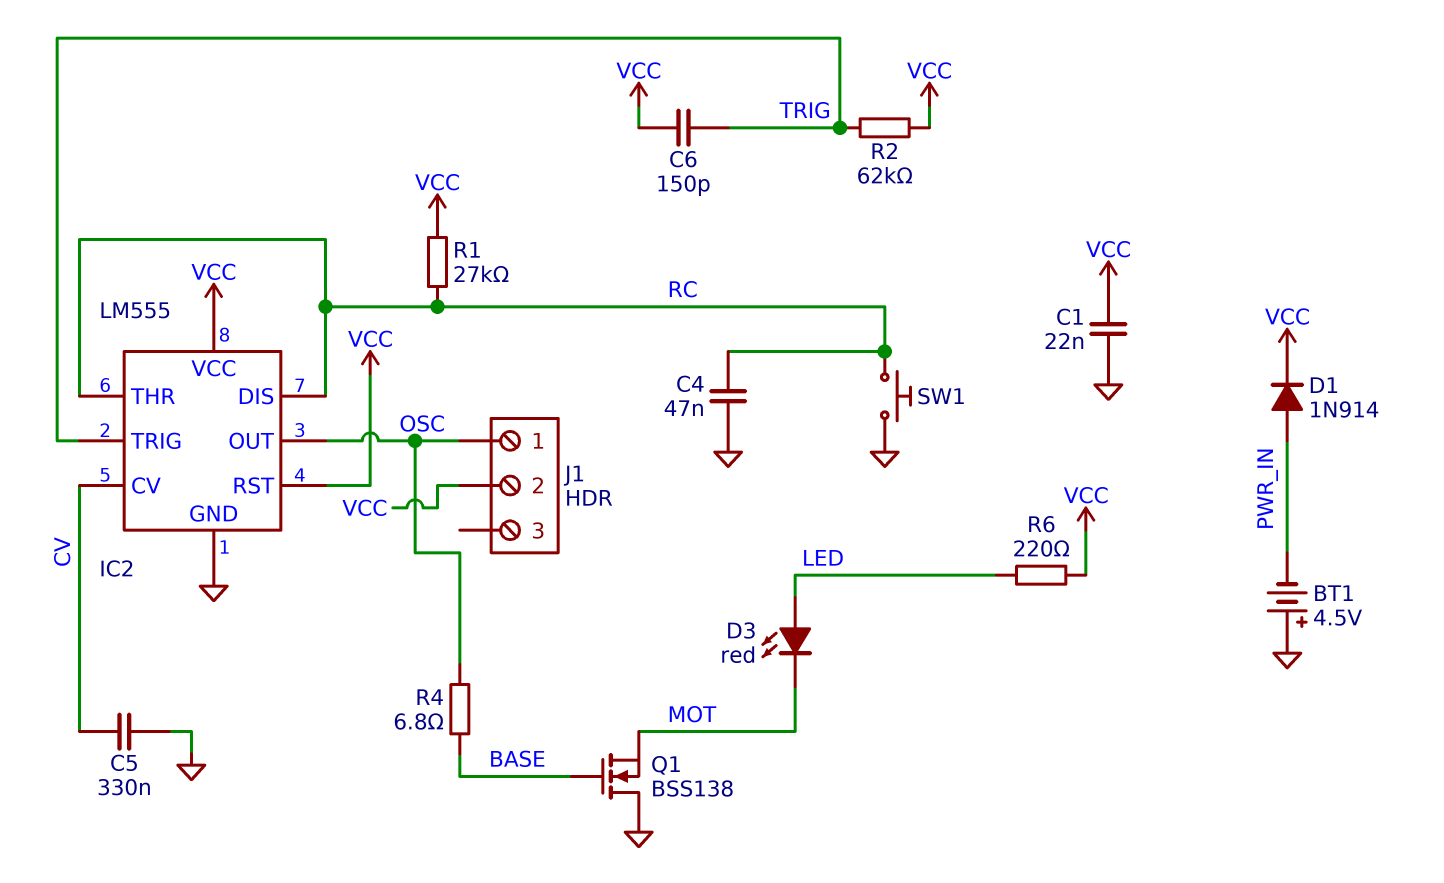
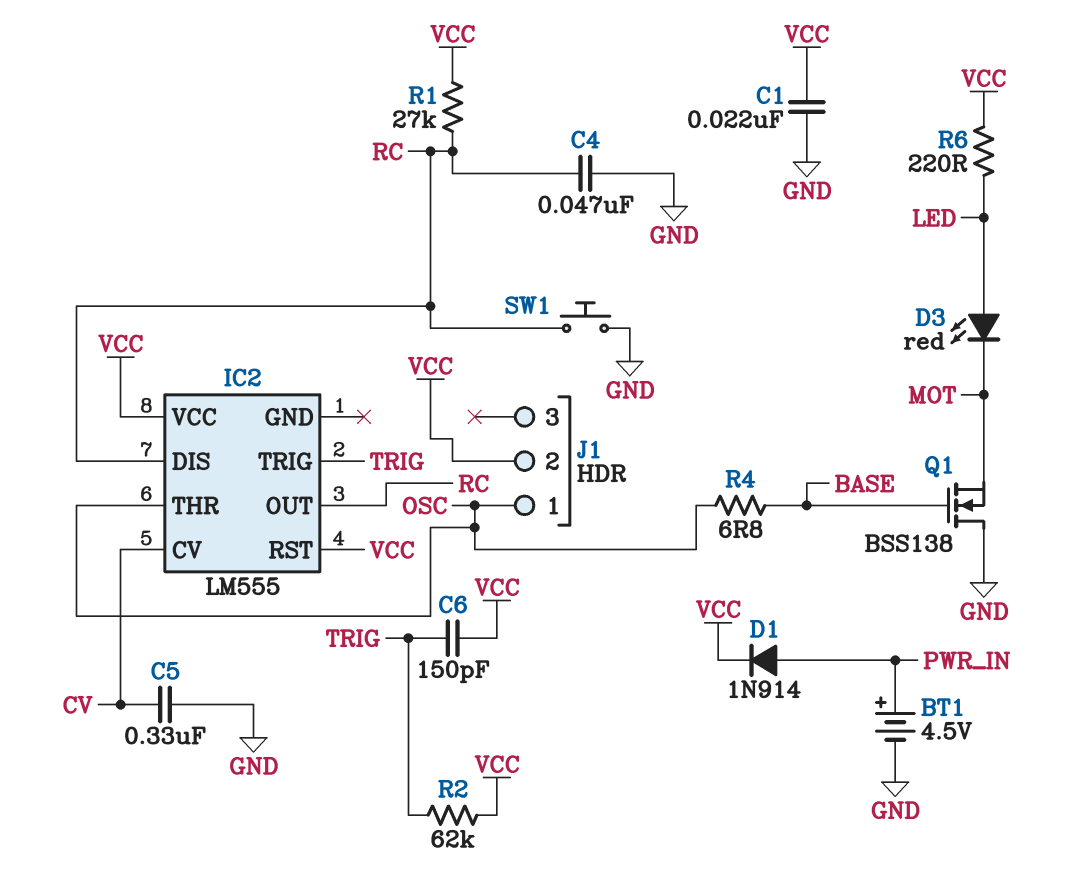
BT1: 4.5V (plus GND, minus PWR_IN) -> 4.5V (plus PWR_IN, minus GND)
IC2 pin GND: GND -> none
IC2 pin OUT: OSC -> RC
IC2 pin THR: RC -> OSC

